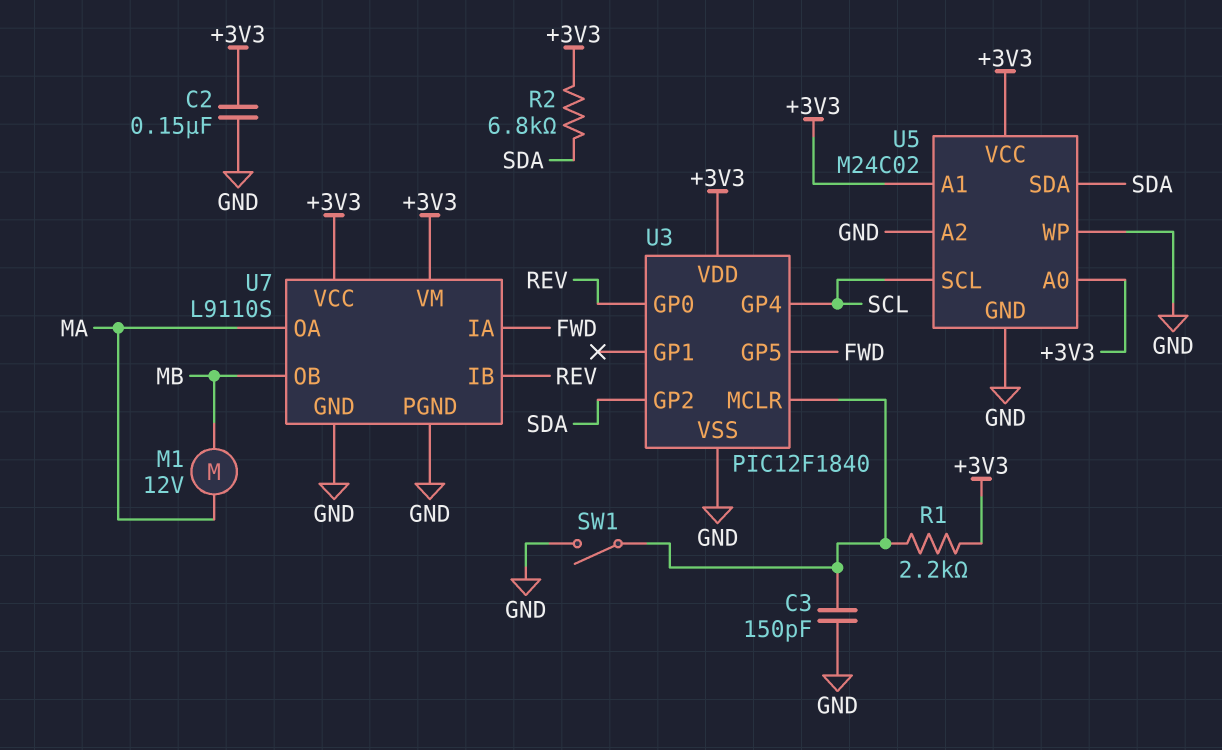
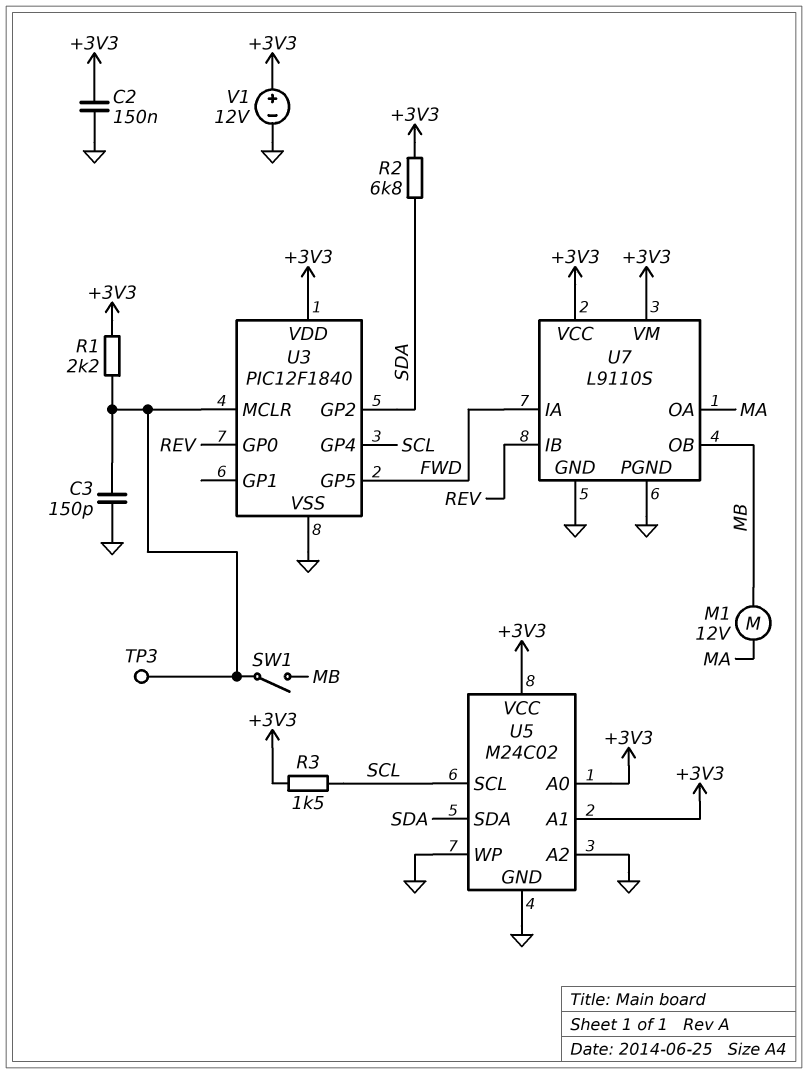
R3: none -> 1.5k (+3V3, SCL)
SW1: switch (GND, U3/MCLR) -> switch (MB, U3/MCLR)
TP3: none -> test point (U3/MCLR)
V1: none -> 12V (plus +3V3, minus GND)

